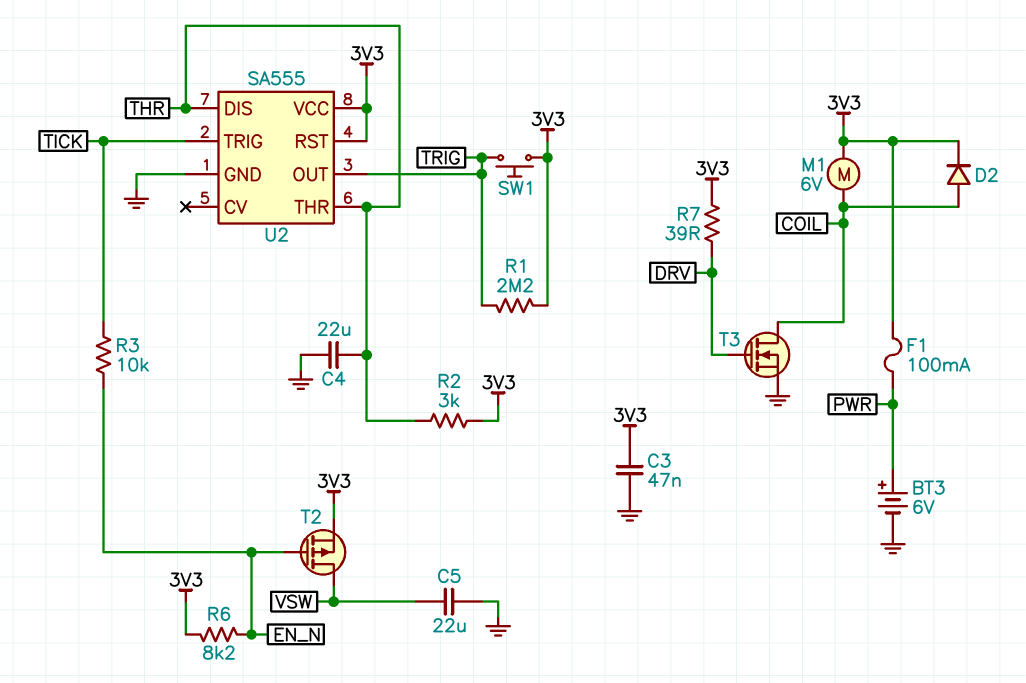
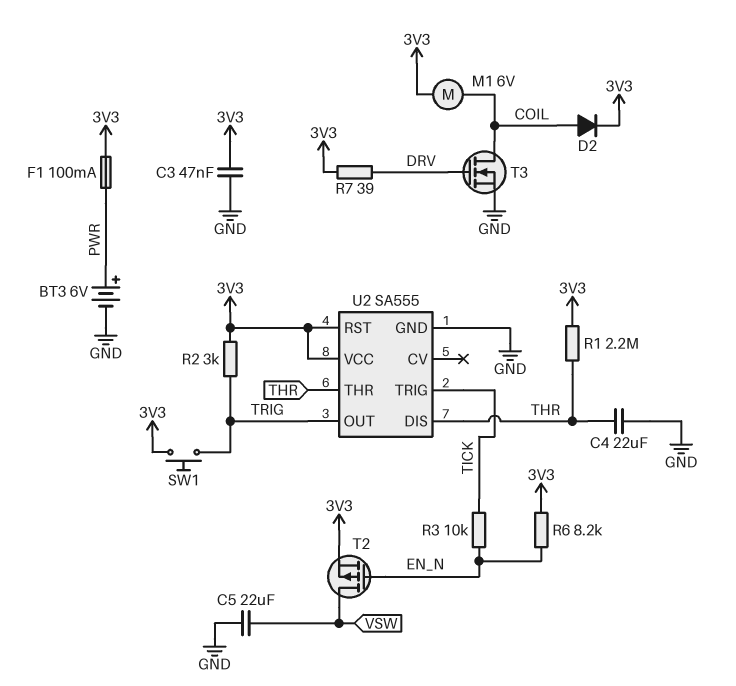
R1: 2.2M (3V3, TRIG) -> 2.2M (3V3, THR)
R2: 3k (3V3, THR) -> 3k (3V3, TRIG)

